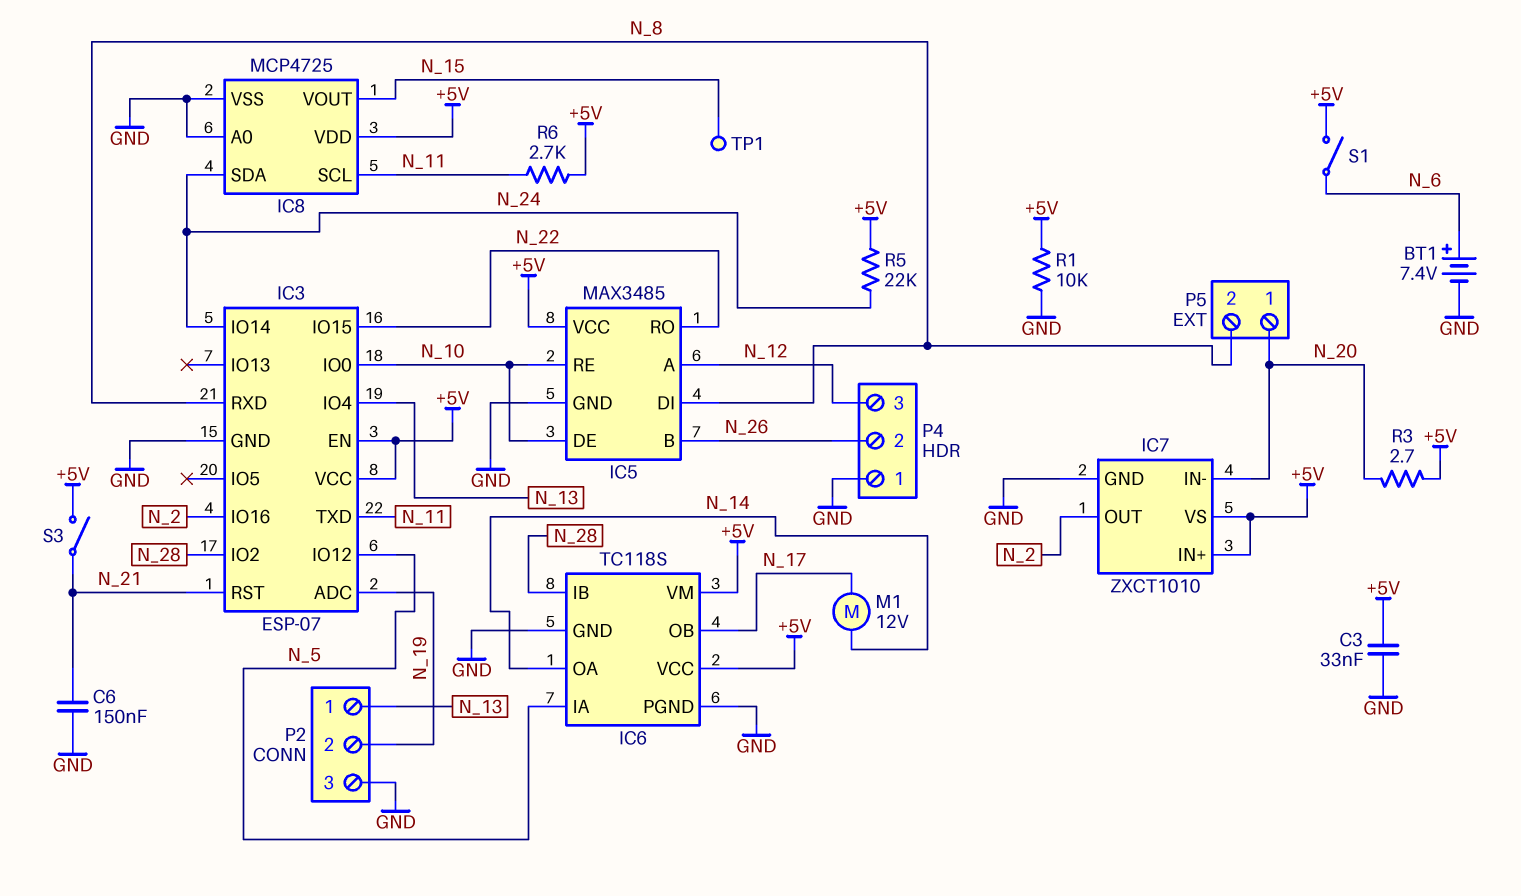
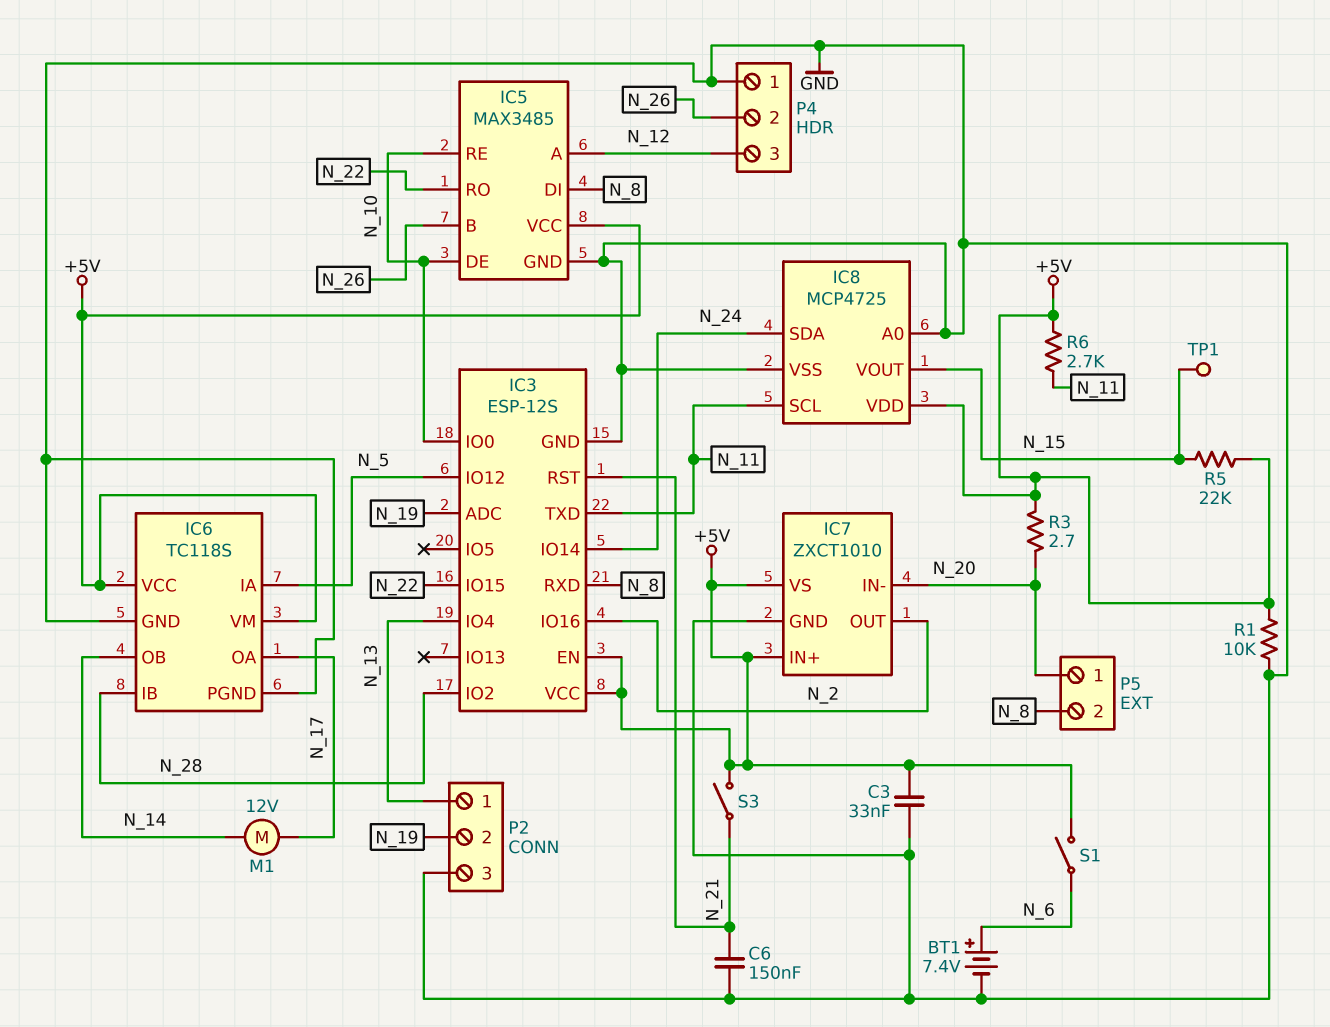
IC3: ESP-07 -> ESP-12S
IC6 pin OA: N_14 -> N_17
IC6 pin OB: N_17 -> N_14
R5: 22k (+5V, N_24) -> 22k (+5V, N_15)

